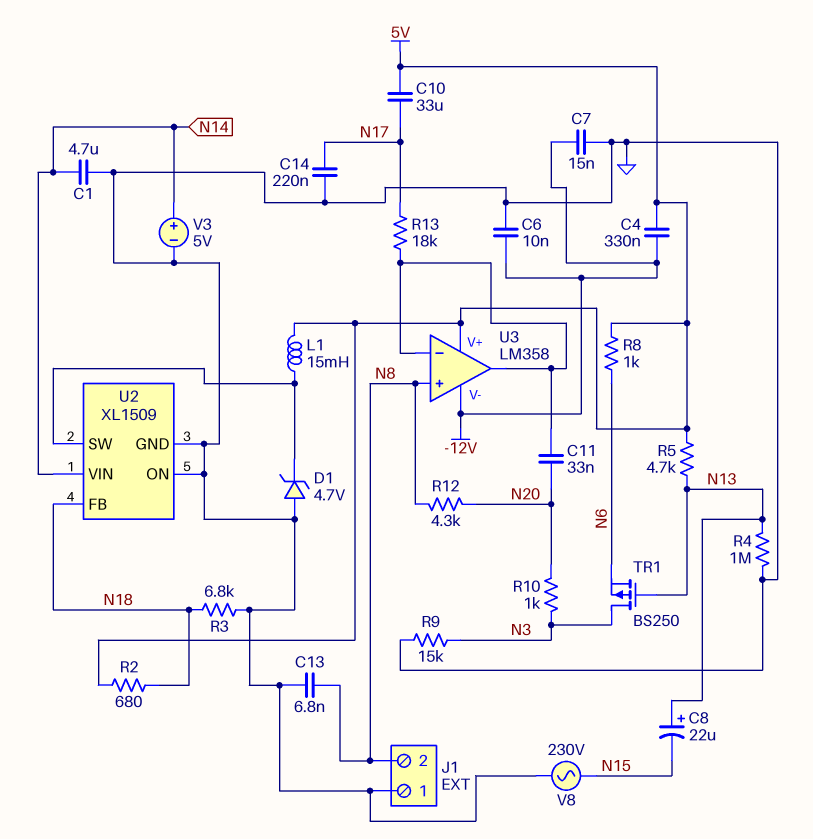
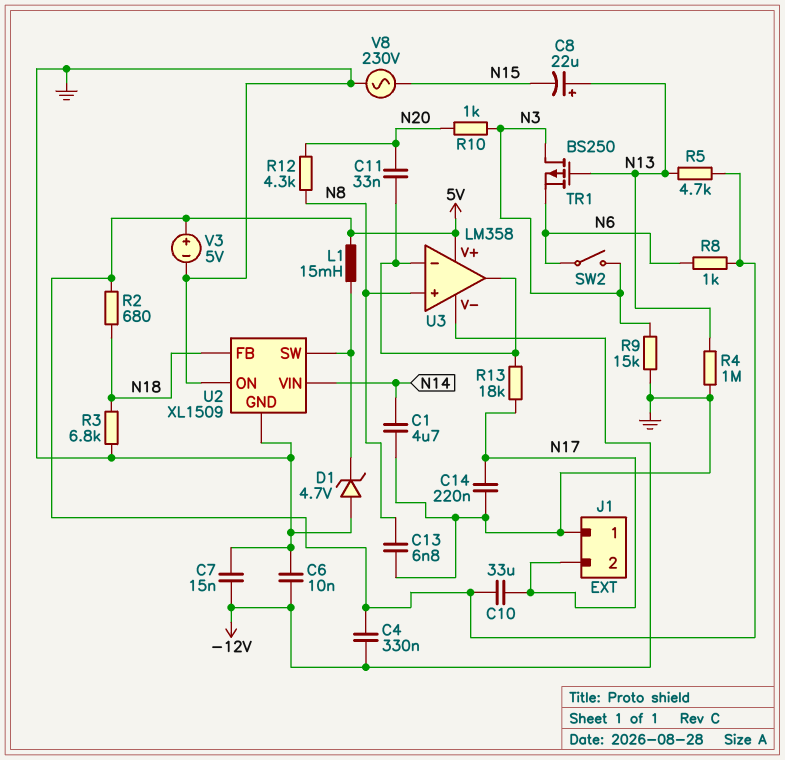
J1 pin 2: N8 -> N17
SW2: none -> switch (N3, N6)
V3: 5V (plus N14, minus GND) -> 5V (plus 5V, minus GND)

